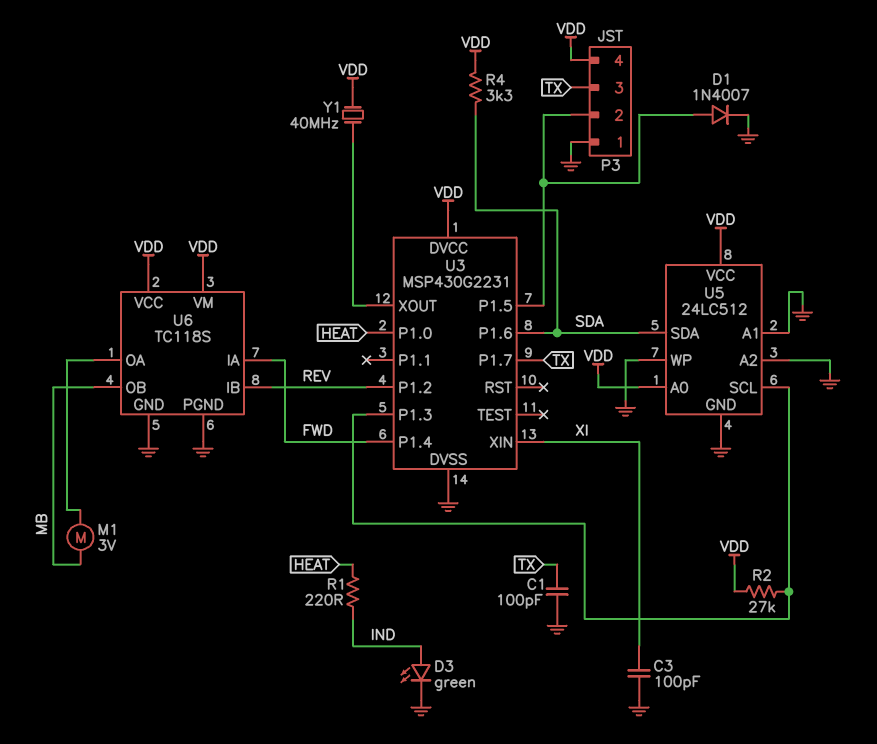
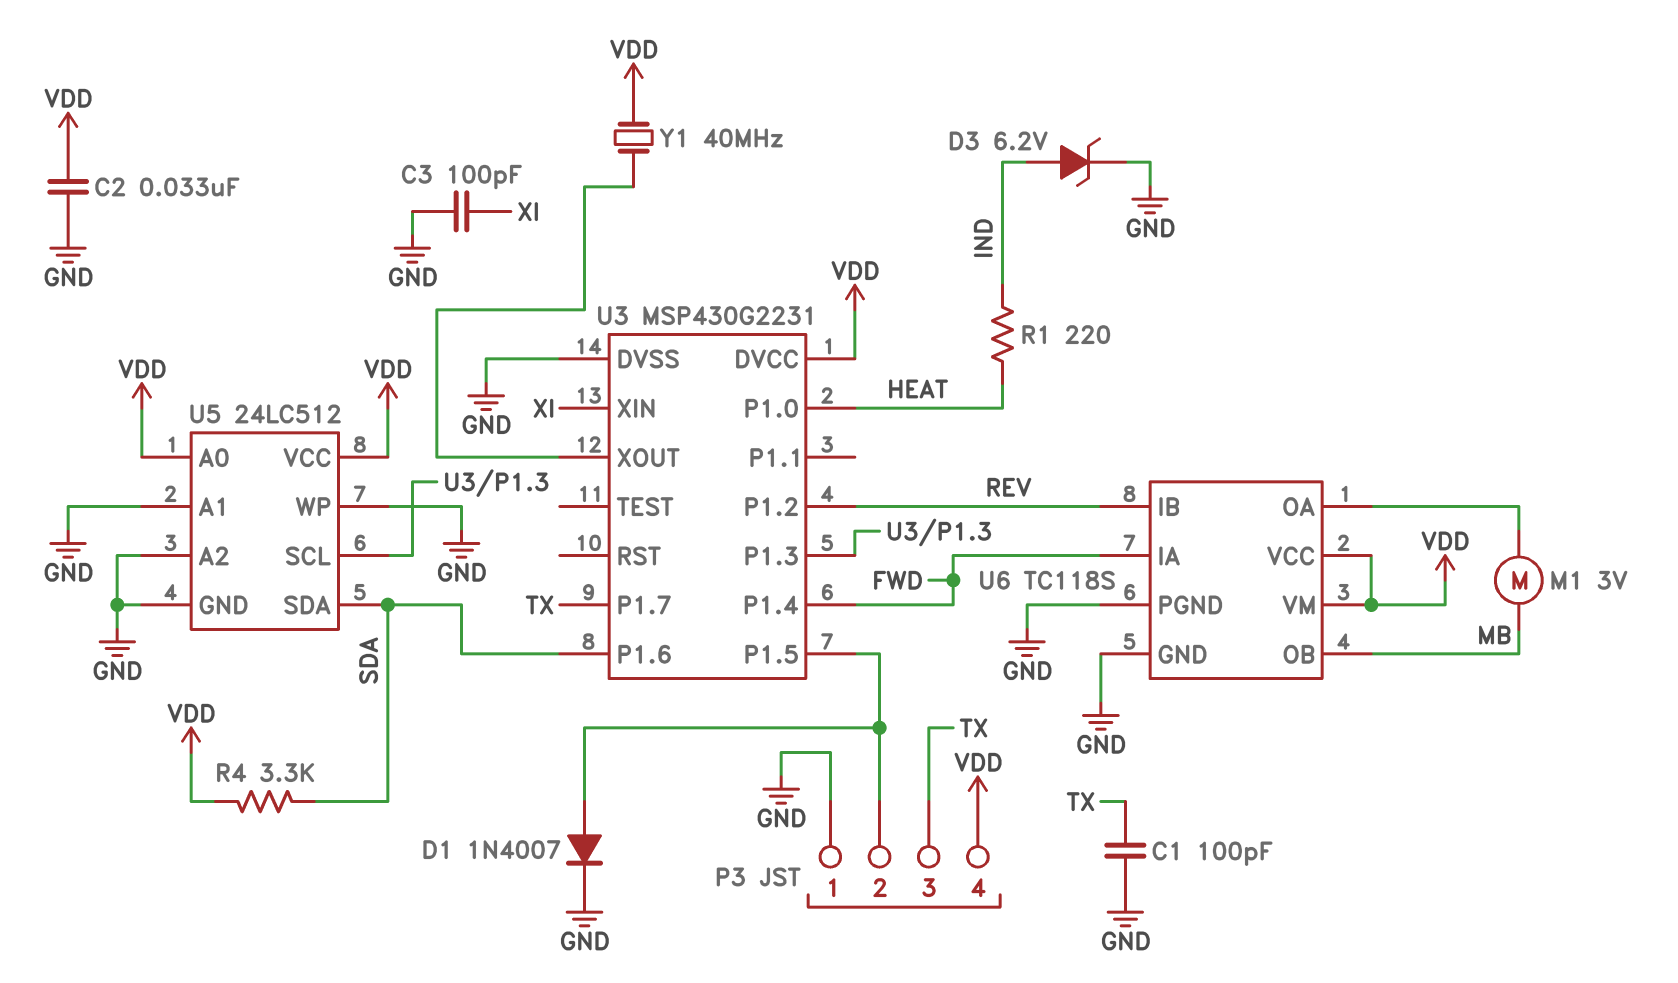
C2: none -> 33nF (GND, VDD)
D3: LED green (A IND, K GND) -> zener 6.2V (A IND, K GND)
R2: 27k (U3/P1.3, VDD) -> none

